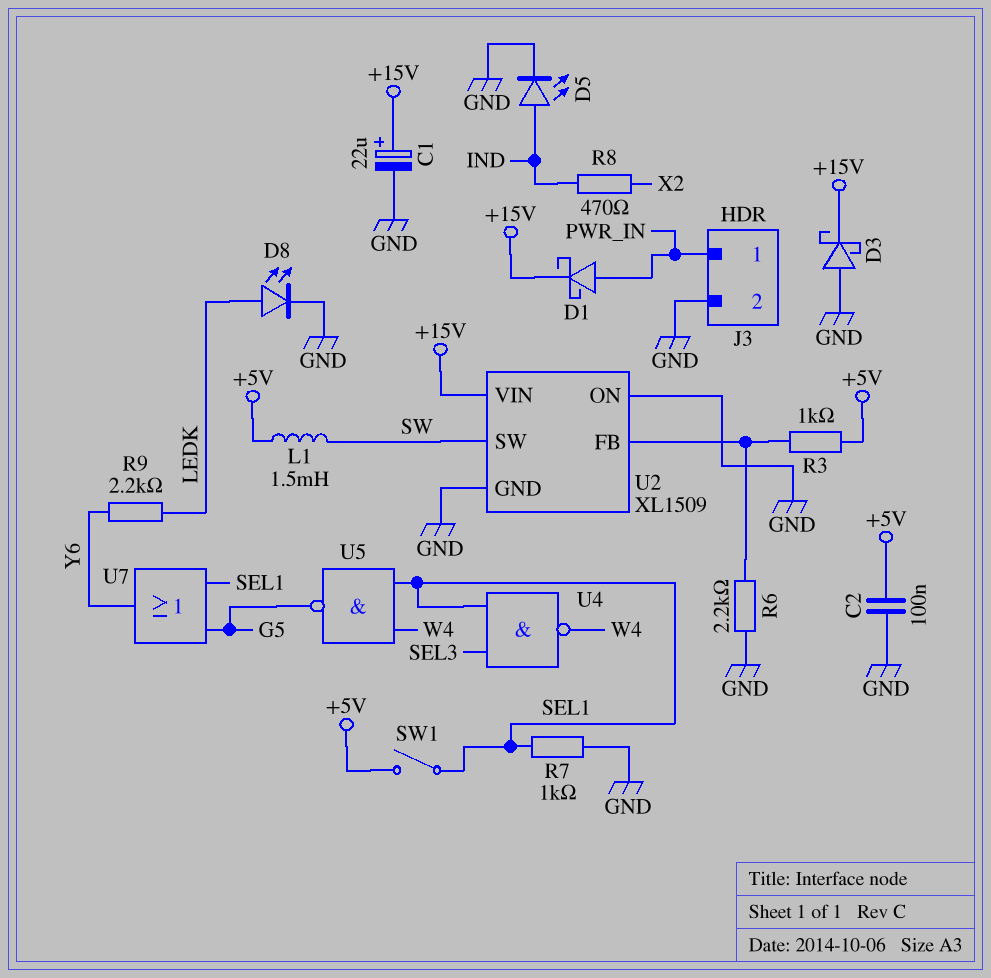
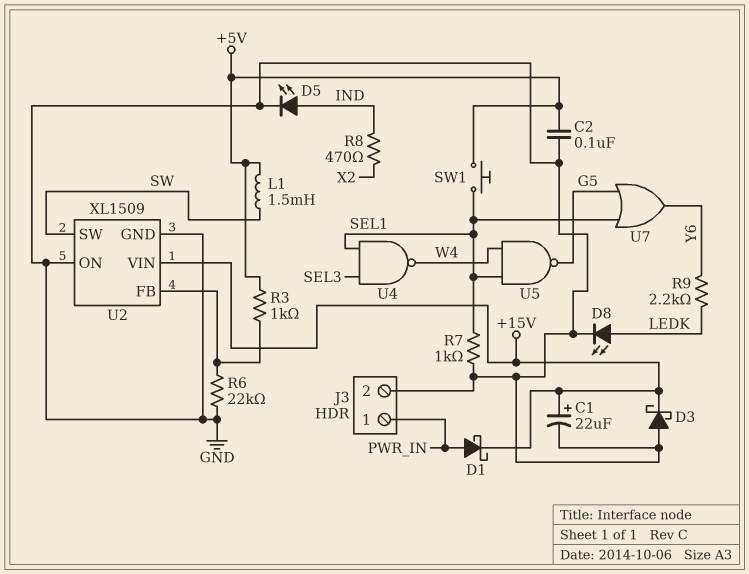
R6: 2.2k (GND, U2/FB) -> 22k (GND, U2/FB)
SW1: switch (+5V, SEL1) -> button (+5V, SEL1)

